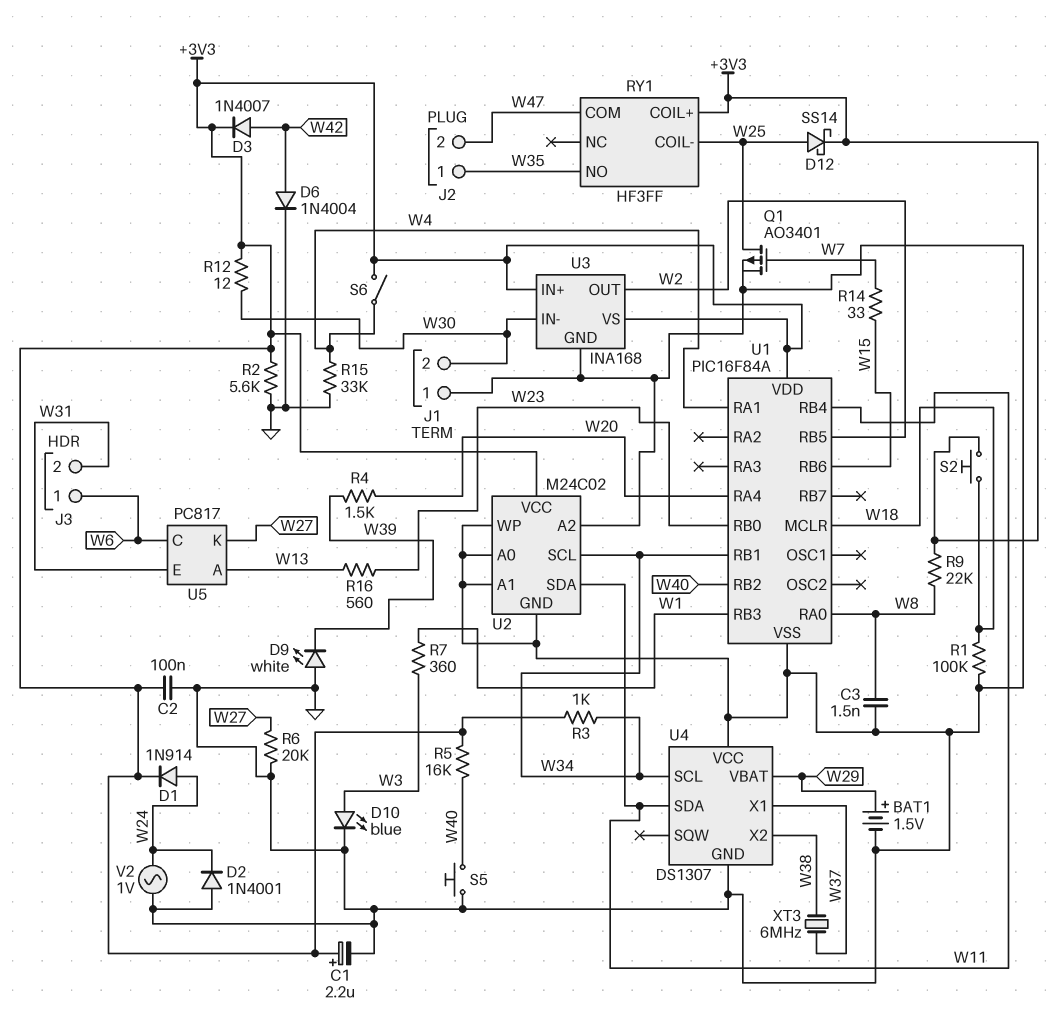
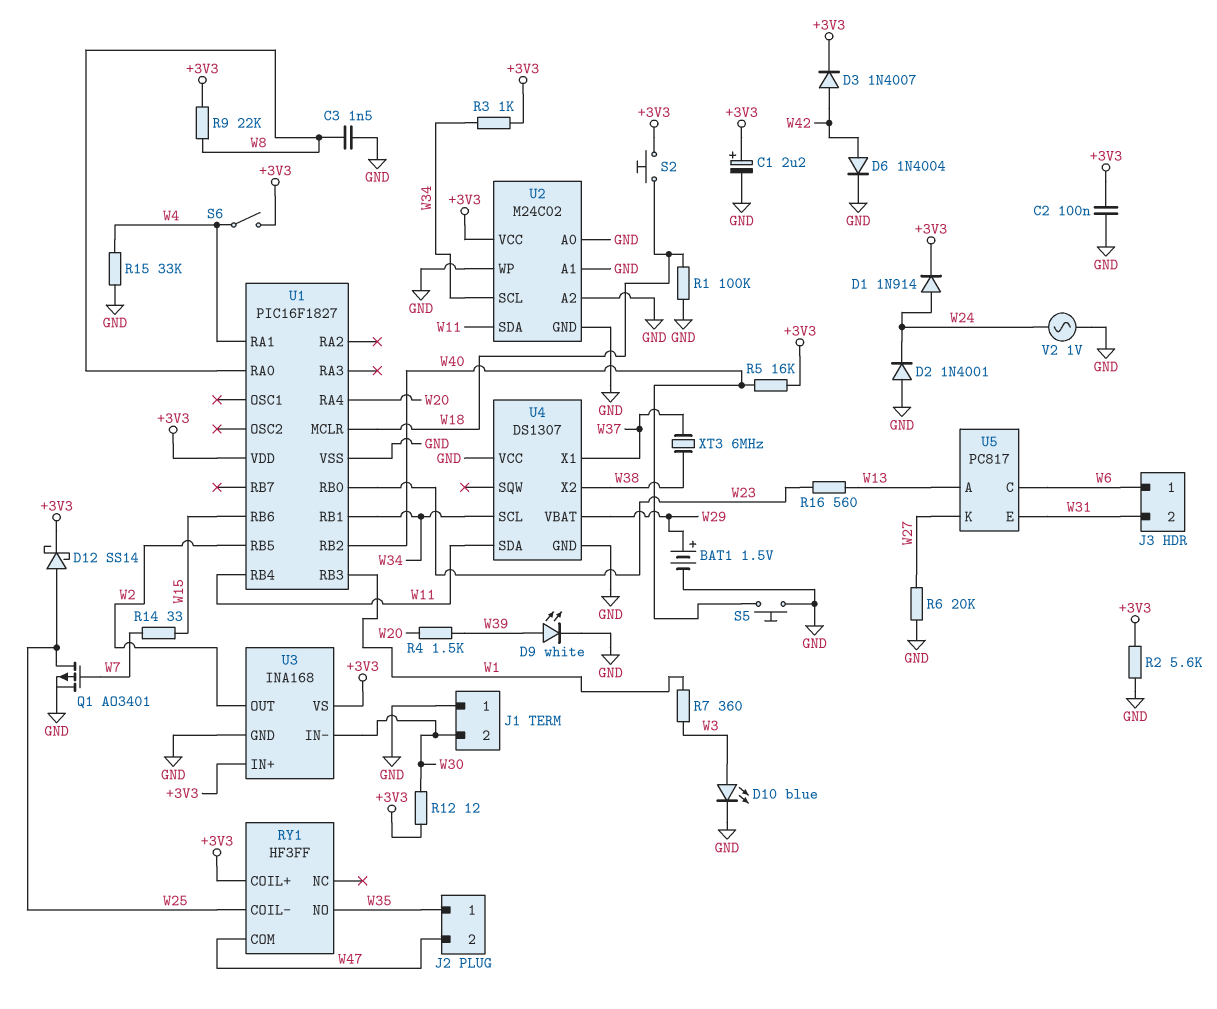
D9: LED white (A GND, K W39) -> LED white (A W39, K GND)
U1: PIC16F84A -> PIC16F1827

